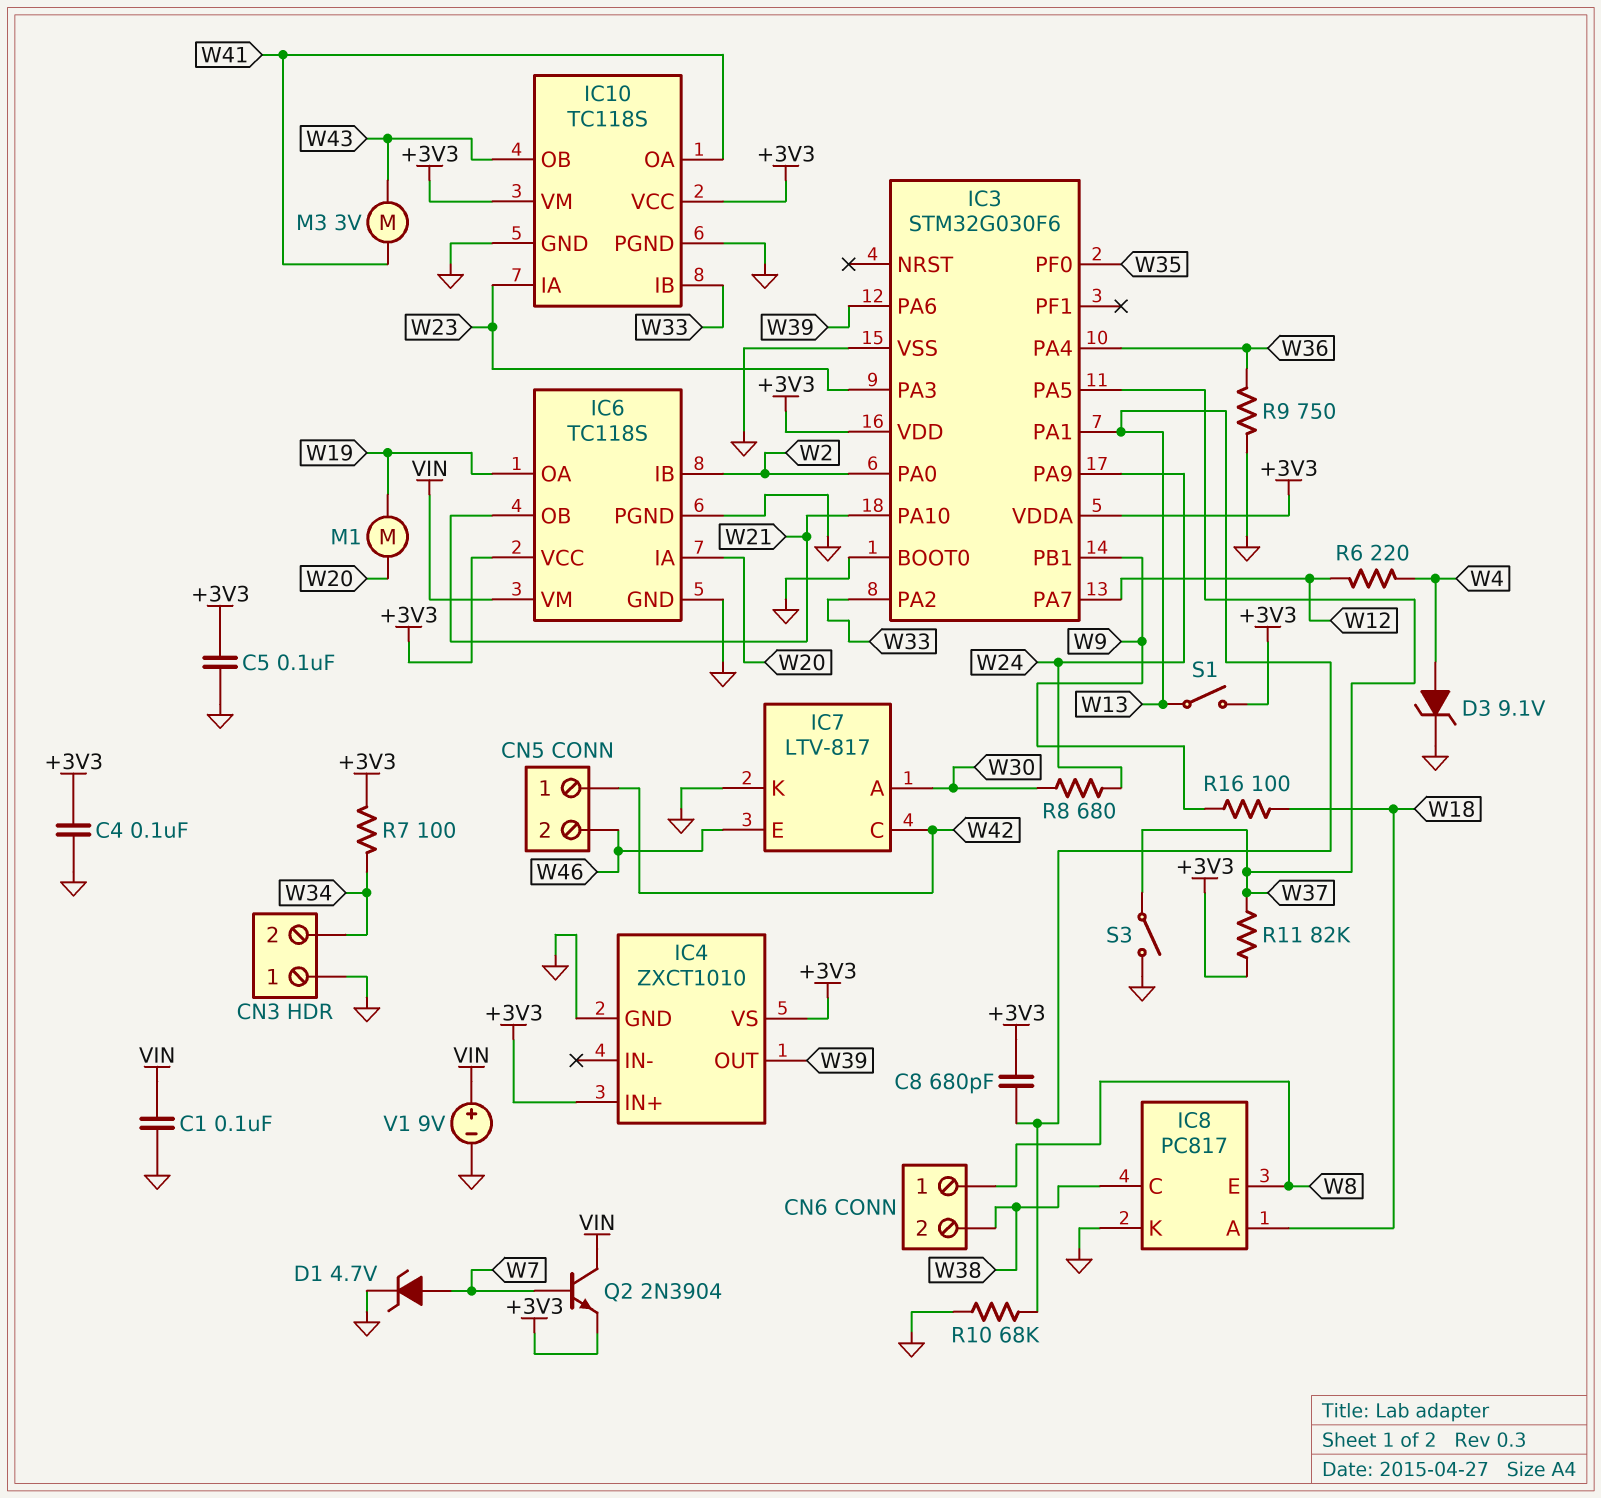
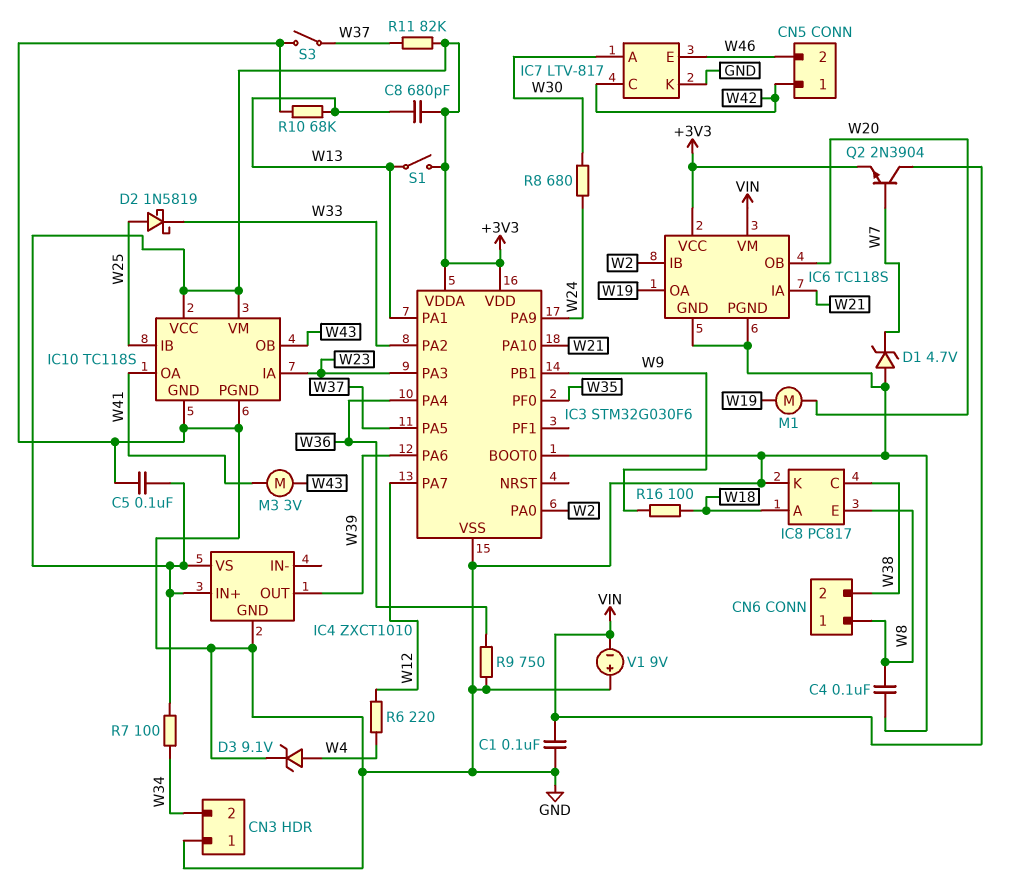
C4: 100nF (+3V3, GND) -> 100nF (GND, W8)
D1: zener 4.7V (A W7, K GND) -> zener 4.7V (A GND, K W7)
D2: none -> schottky 1N5819 (A W25, K W33)
IC6 pin IA: W20 -> W21
IC6 pin OB: W21 -> W20
IC10 pin IB: W33 -> W25
V1: 9V (plus VIN, minus GND) -> 9V (plus GND, minus VIN)

